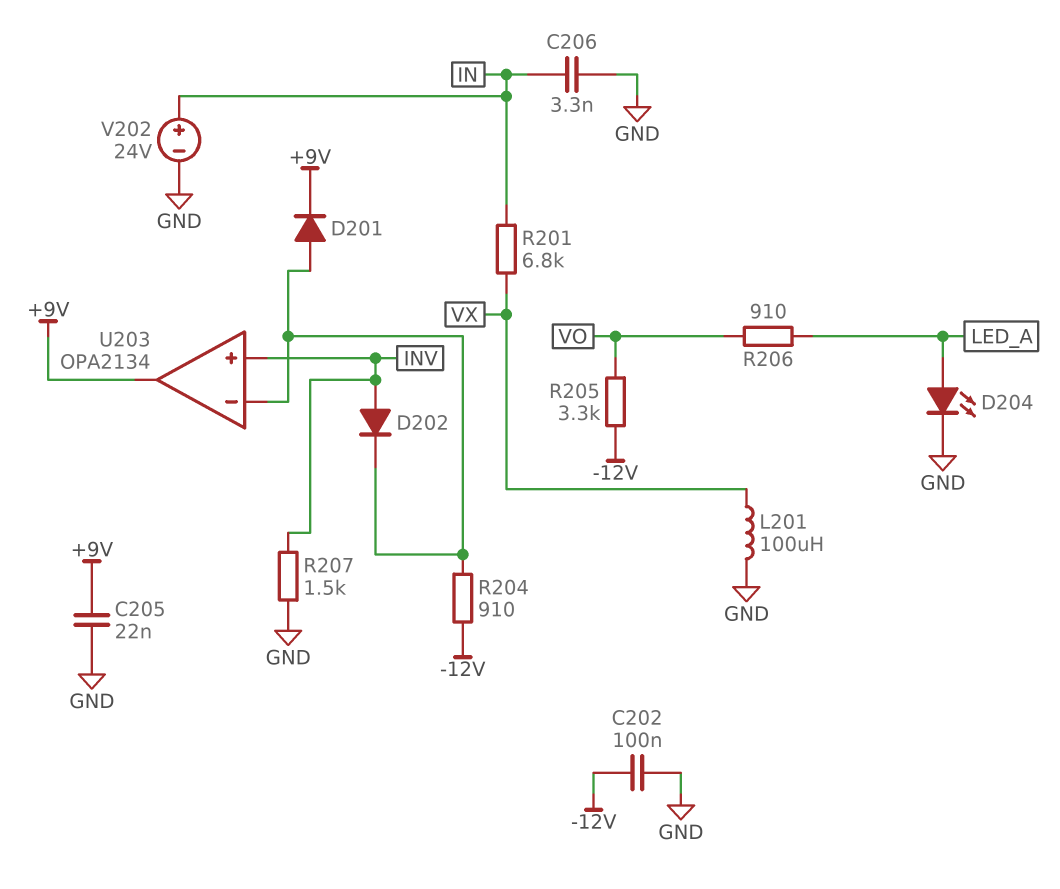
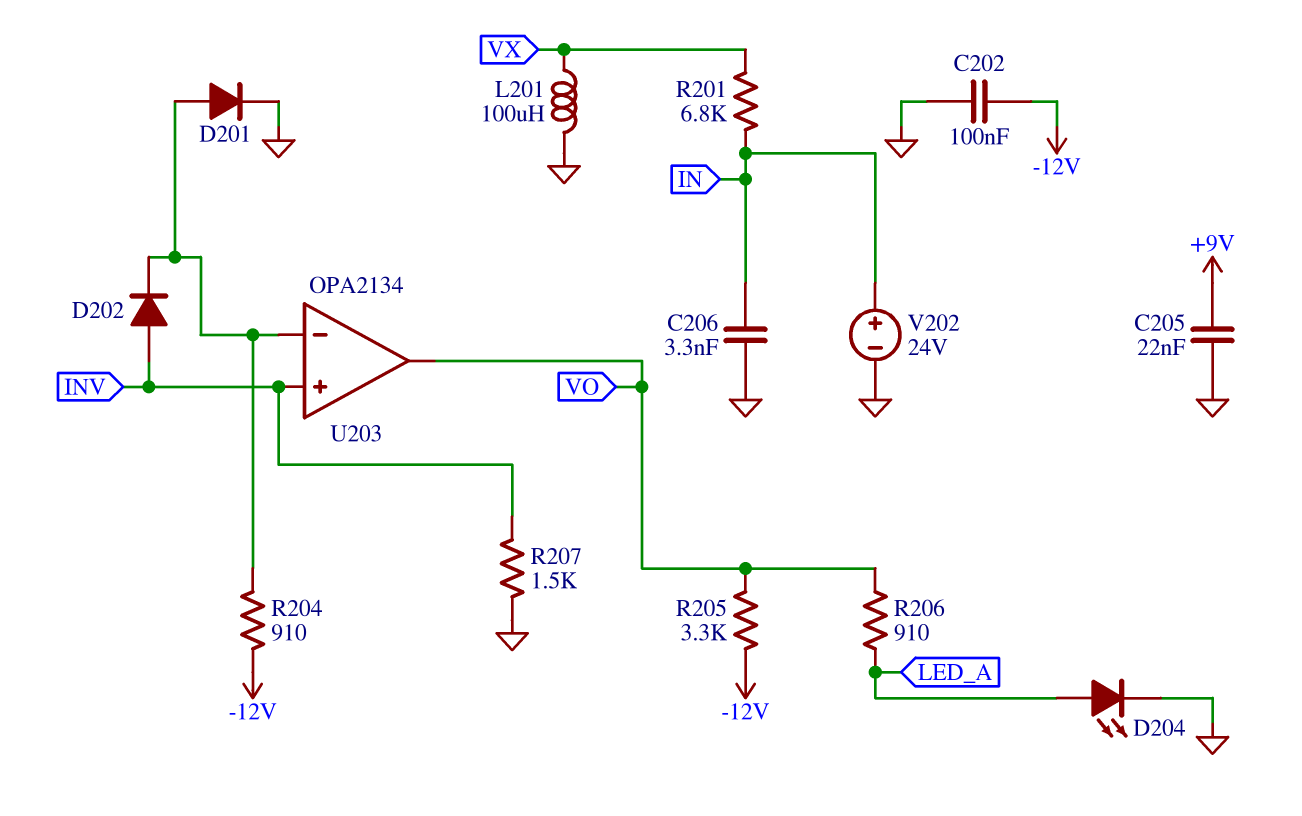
D201: diode (A U203/in-, K +9V) -> diode (A U203/in-, K GND)
U203 pin out: +9V -> VO

